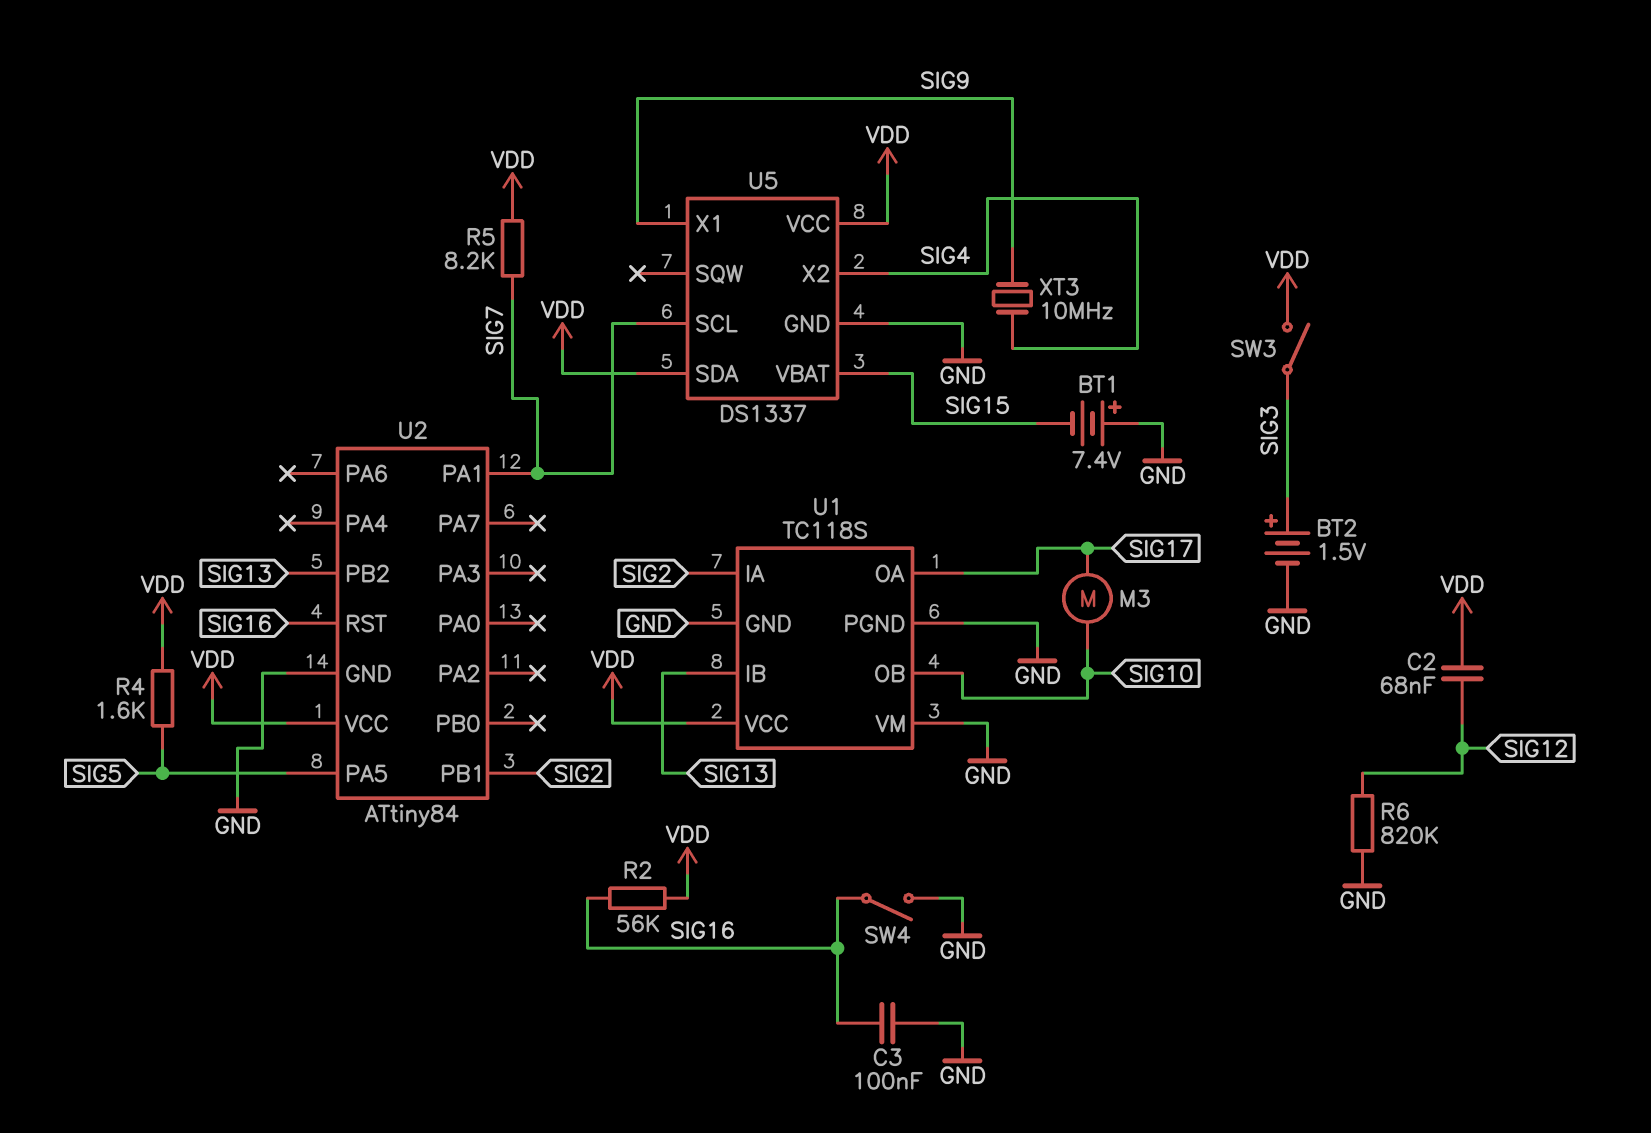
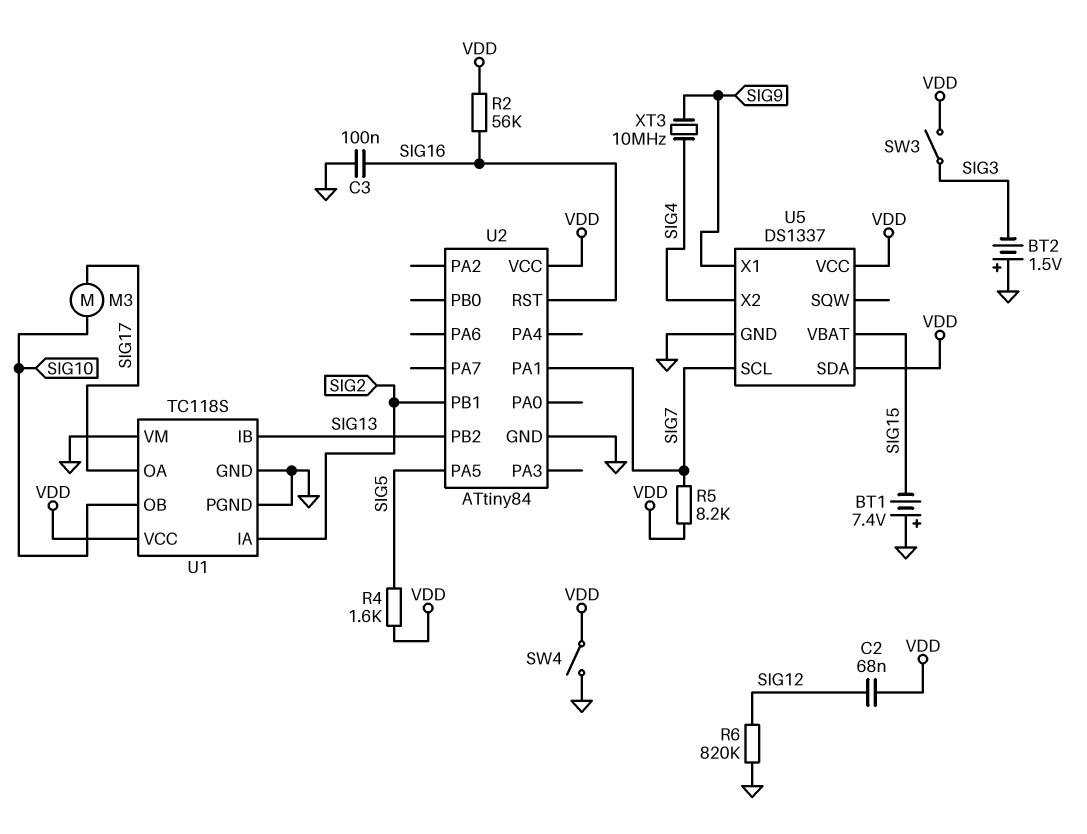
BT2: 1.5V (plus SIG3, minus GND) -> 1.5V (plus GND, minus SIG3)
SW4: switch (GND, SIG16) -> switch (GND, VDD)

